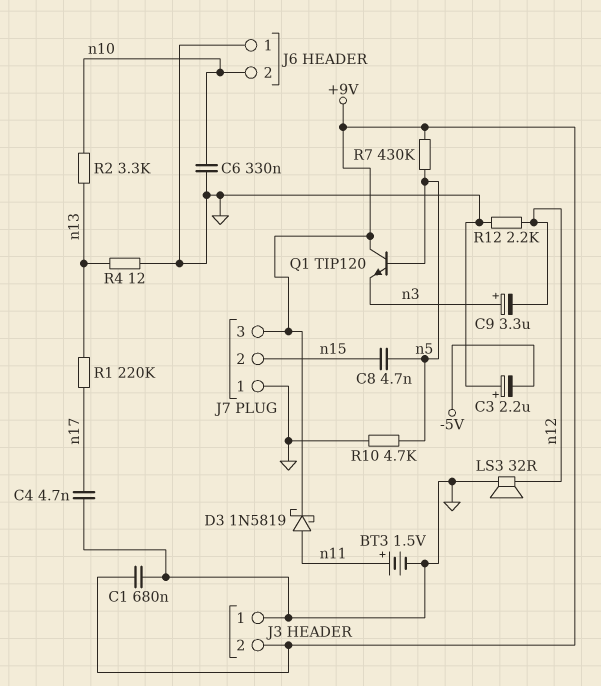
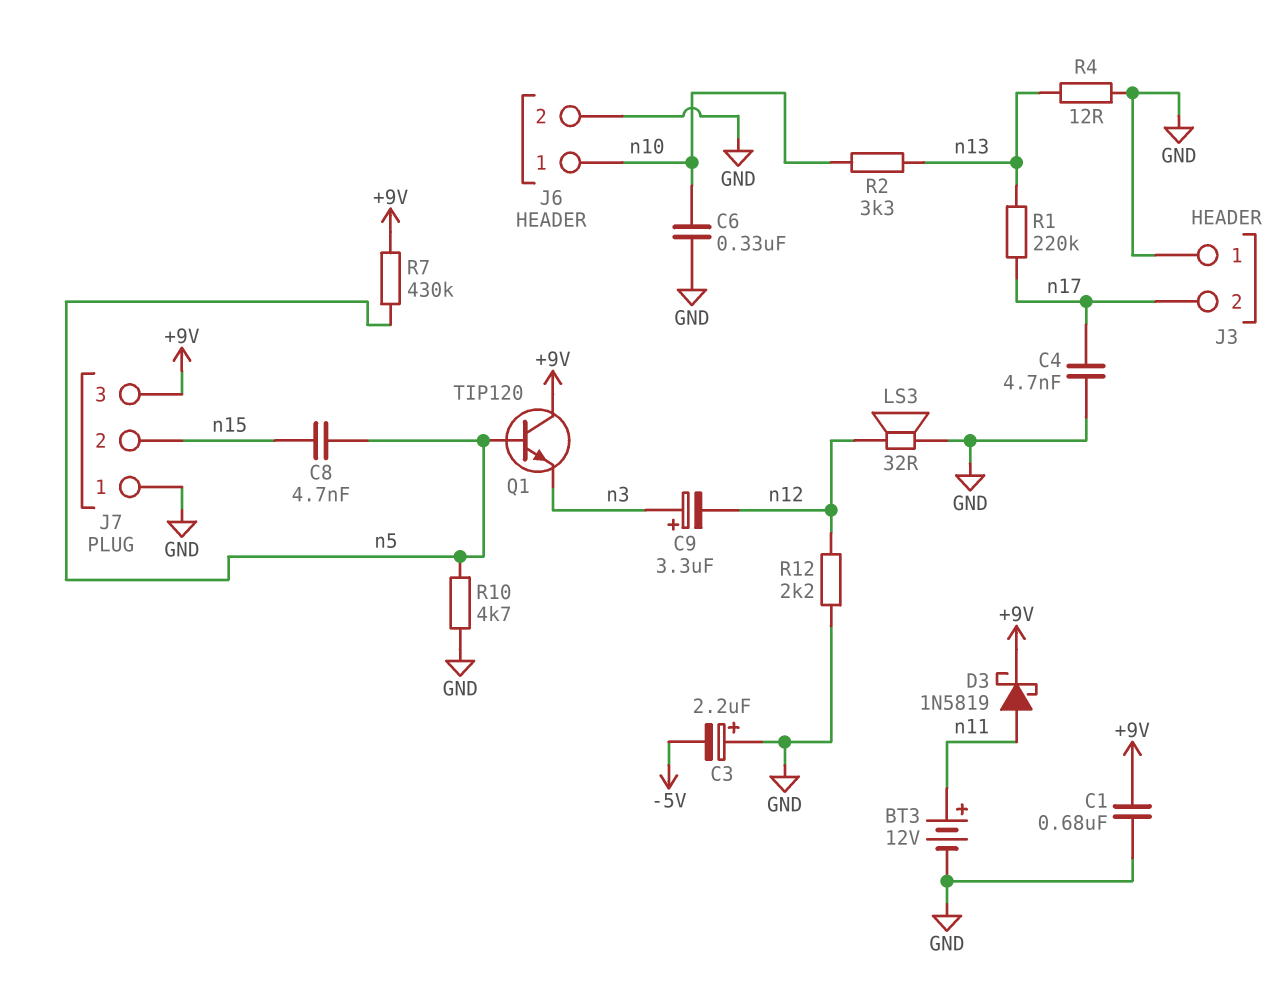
BT3: 1.5V (plus n11, minus GND) -> 12V (plus n11, minus GND)
J3 pin 2: +9V -> n17
J6 pin 1: GND -> n10
J6 pin 2: n10 -> GND

